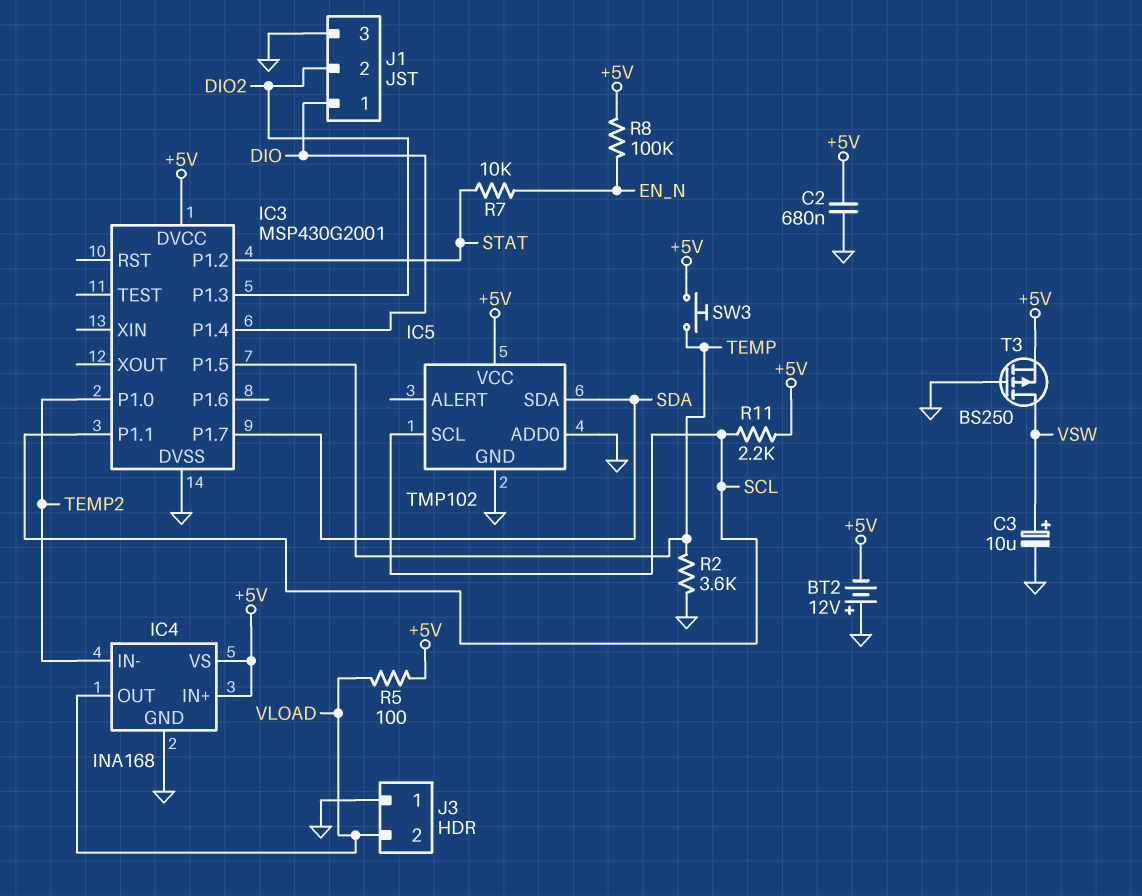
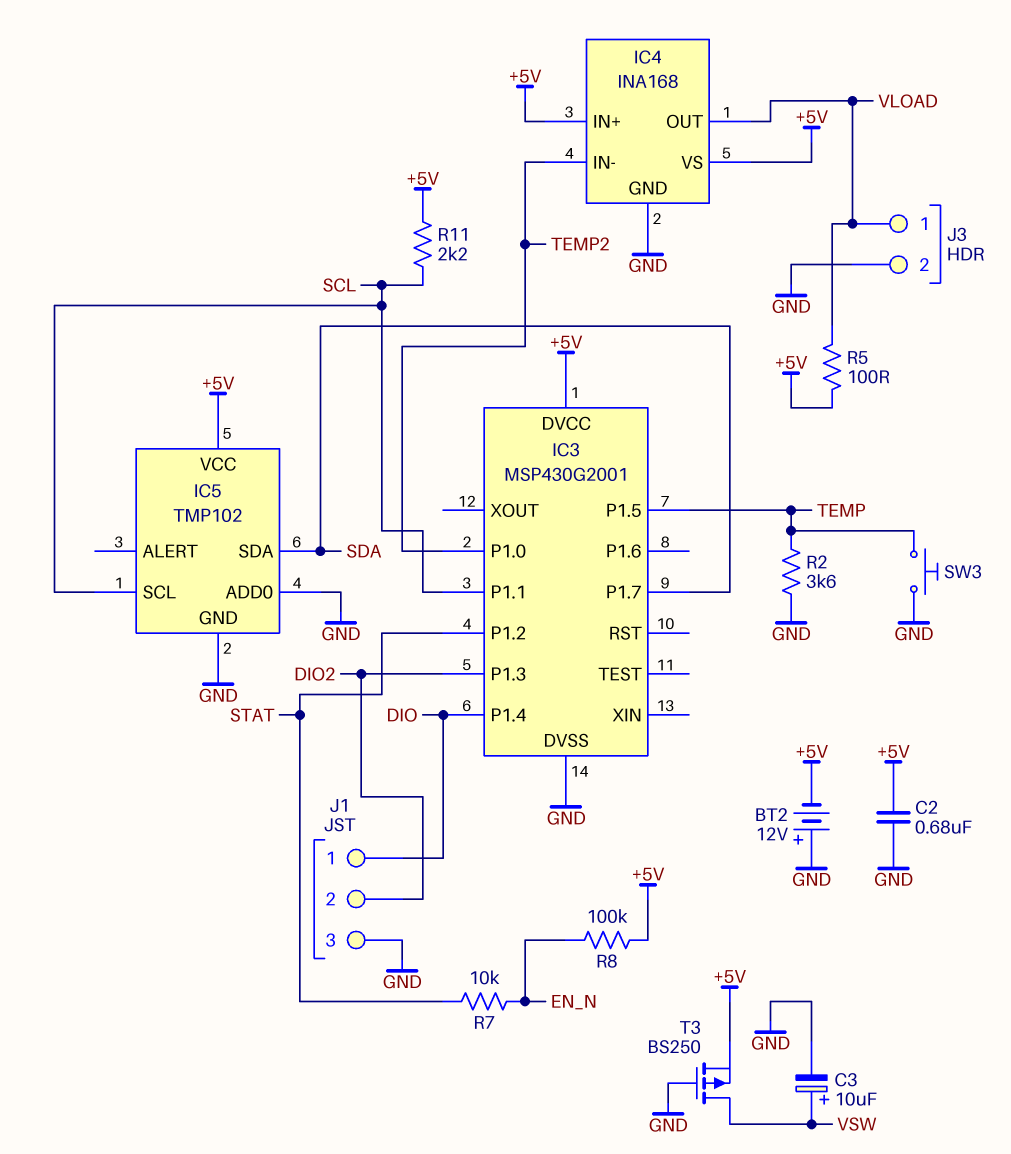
J3 pin 1: GND -> VLOAD
J3 pin 2: VLOAD -> GND
SW3: button (+5V, TEMP) -> button (GND, TEMP)

